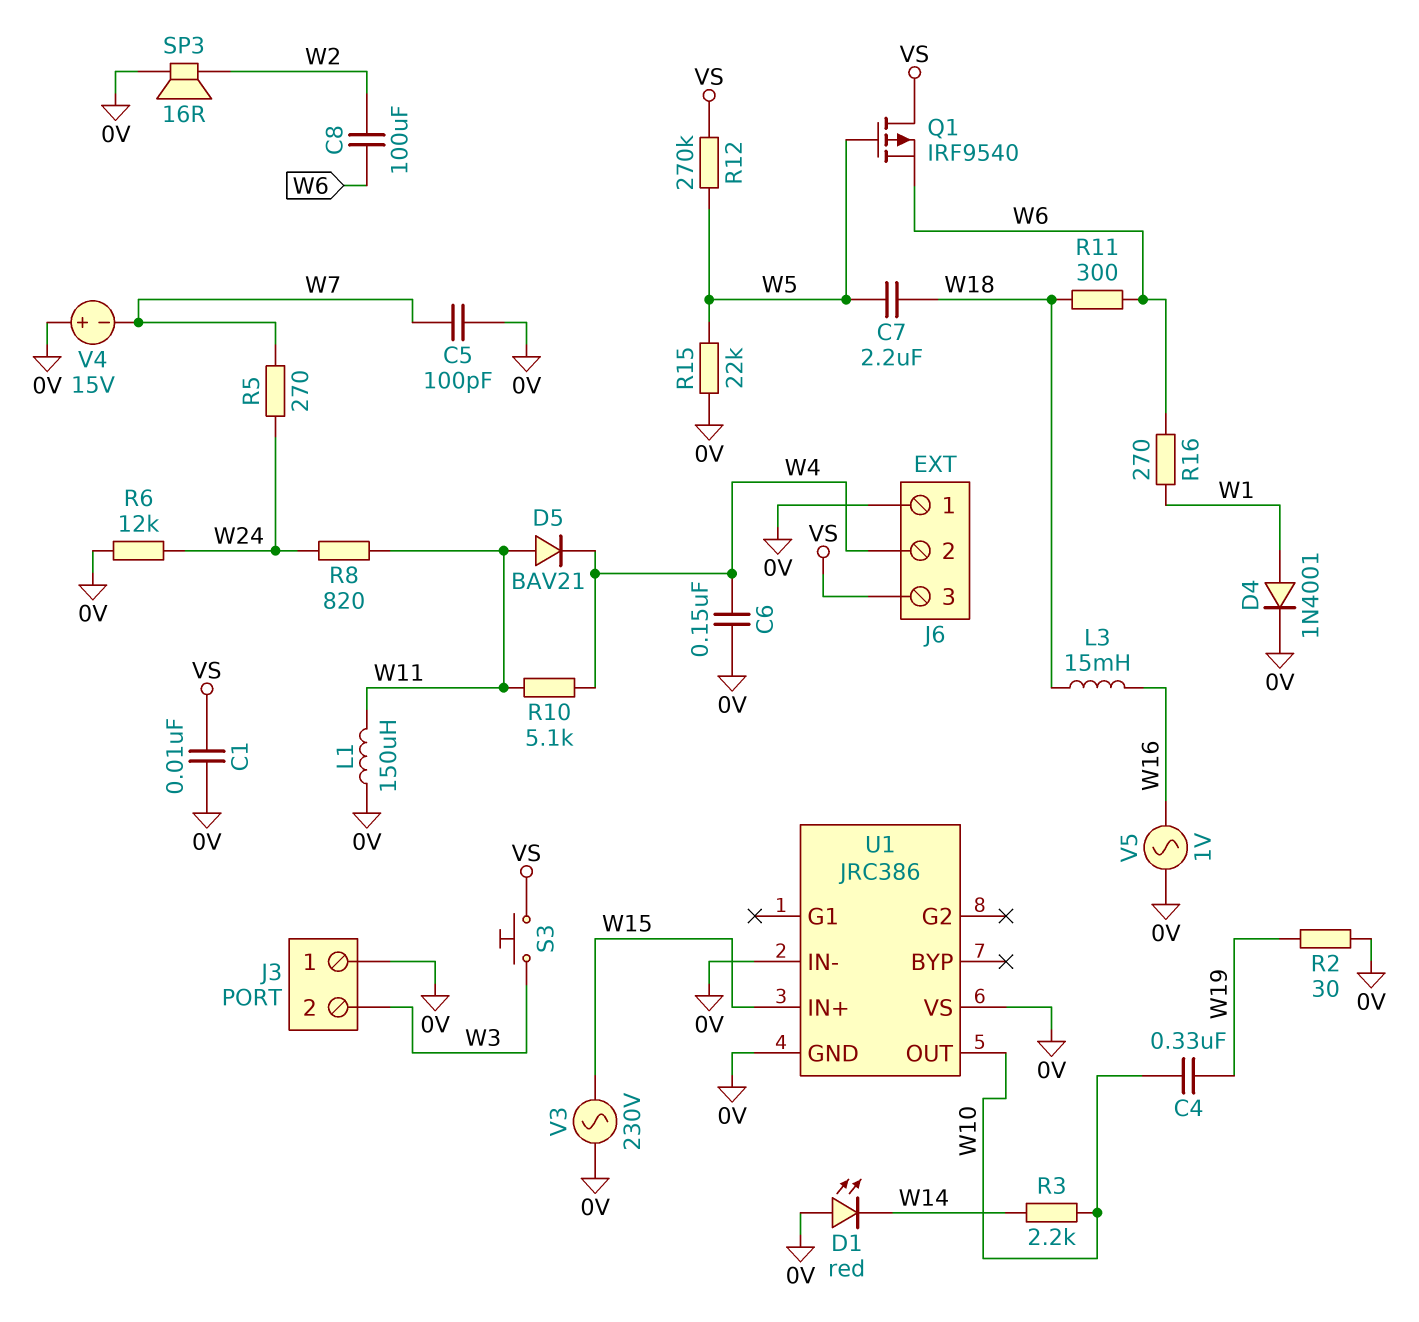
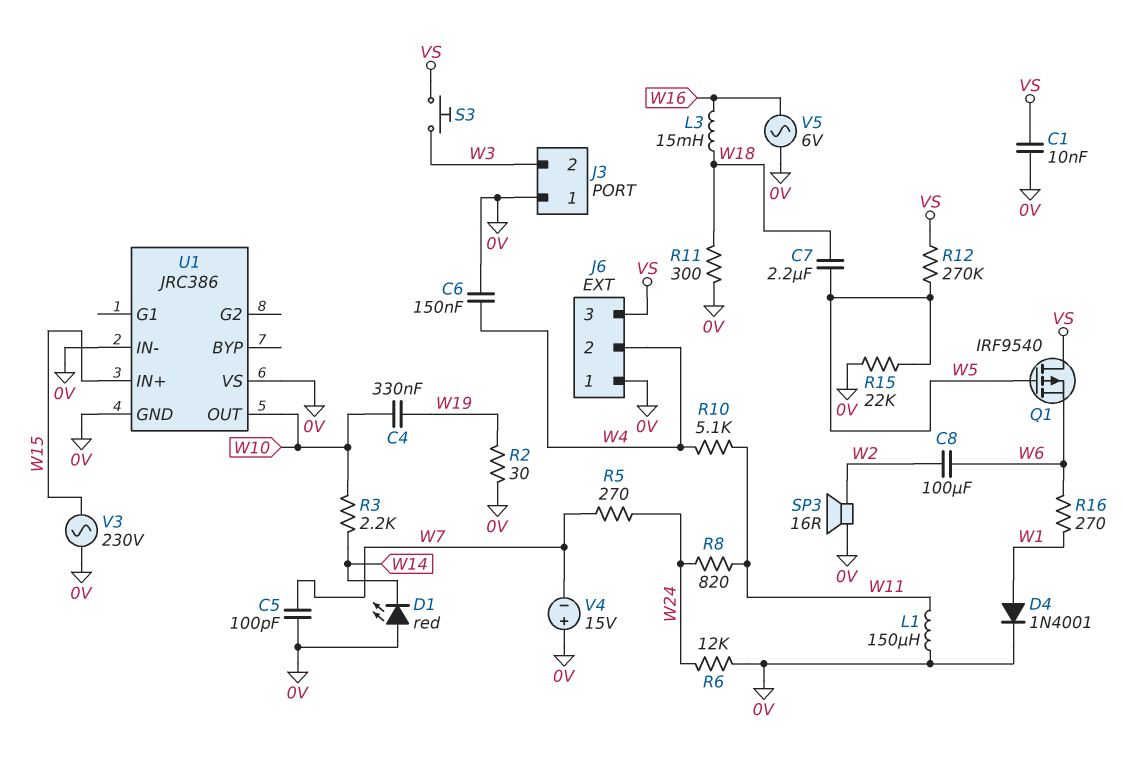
D5: diode BAV21 (A W11, K W4) -> none
R11: 300 (W6, W18) -> 300 (0V, W18)
V5: AC 1V (0V, W16) -> AC 6V (0V, W16)

